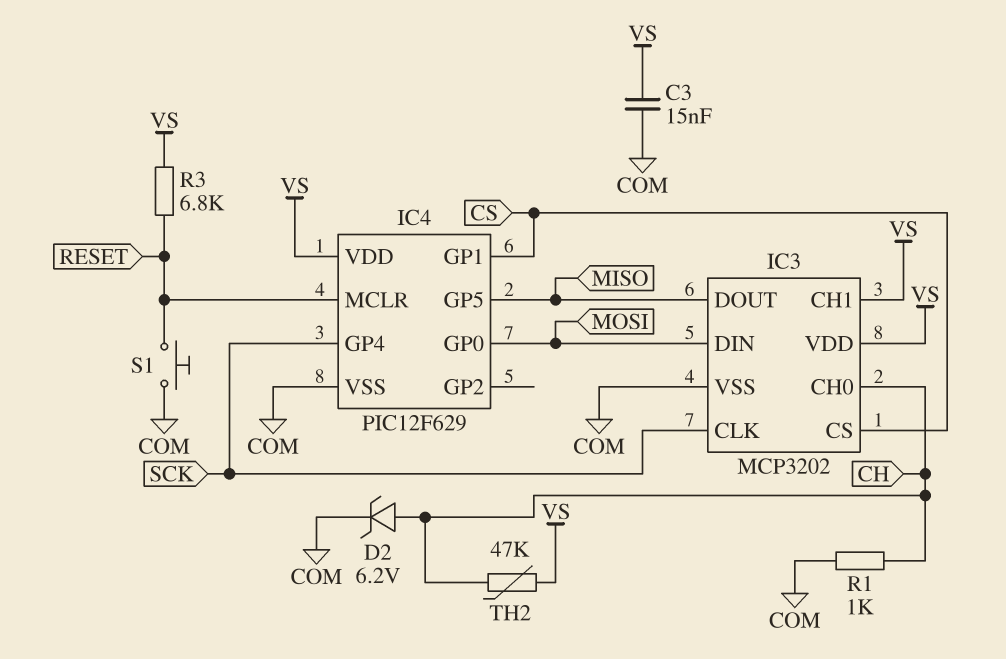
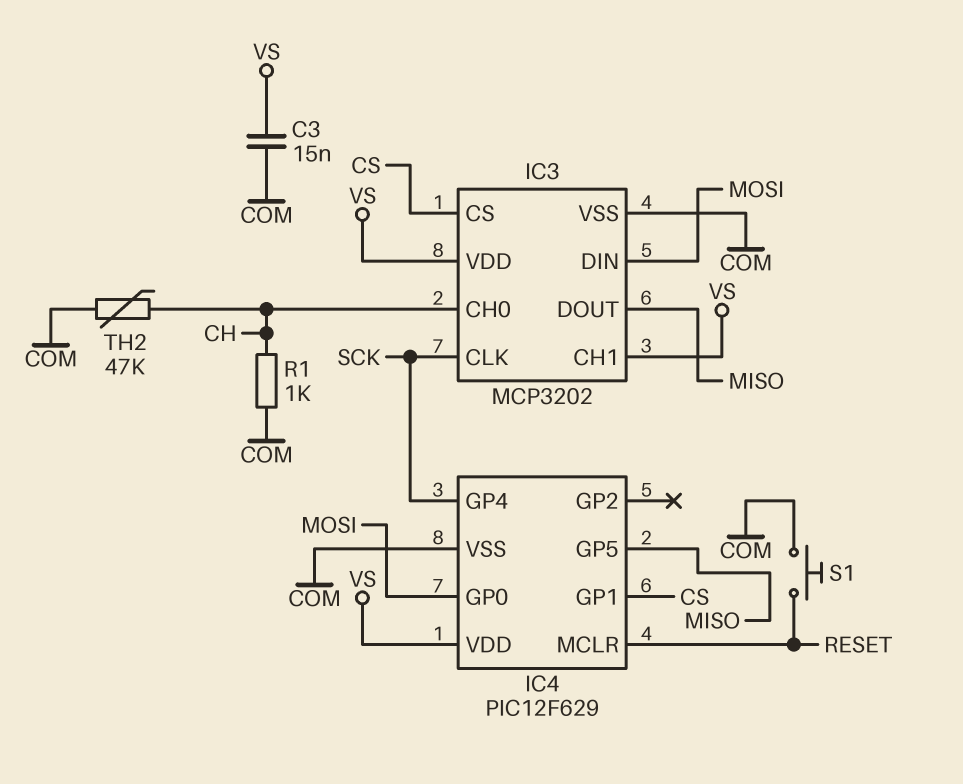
D2: zener 6.2V (A CH, K COM) -> none
R3: 6.8k (RESET, VS) -> none
TH2: 47k (CH, VS) -> 47k (CH, COM)

